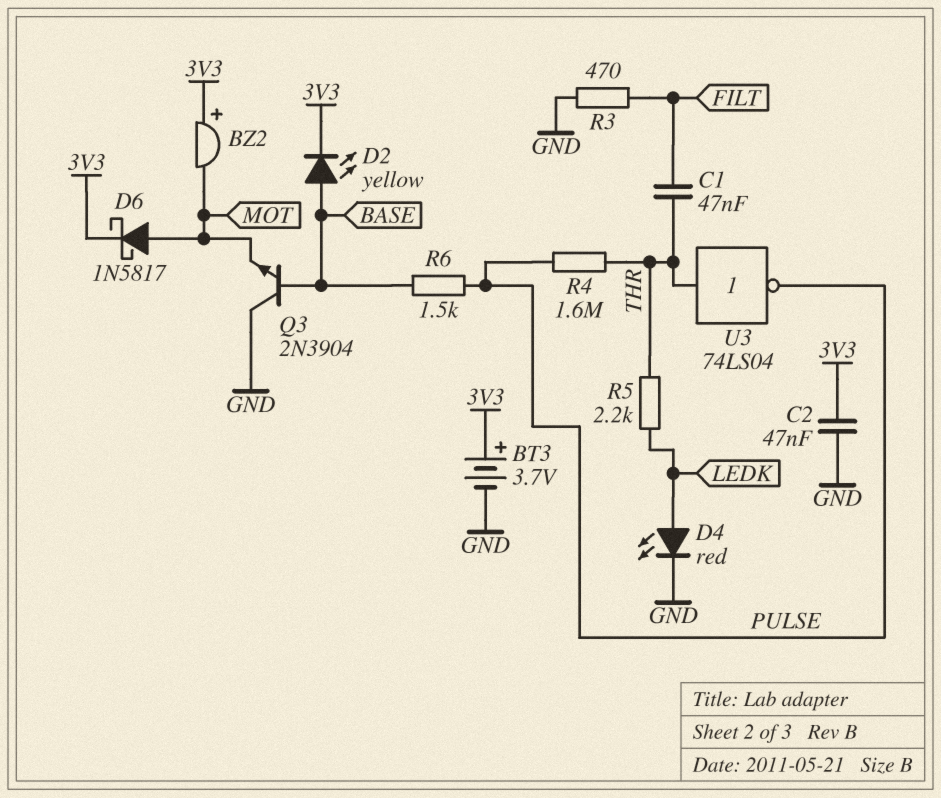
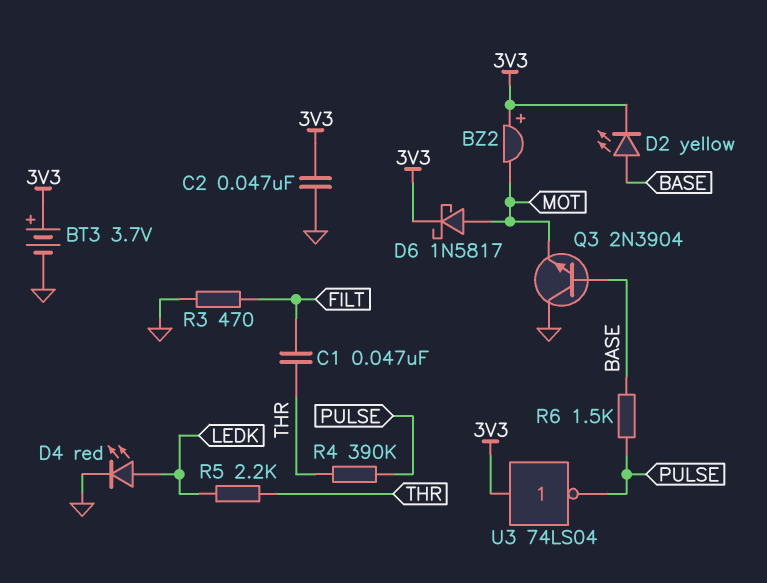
R4: 1.6M (PULSE, THR) -> 390k (PULSE, THR)
U3: NOT 74LS04 (in THR, out PULSE) -> NOT 74LS04 (in 3V3, out PULSE)

